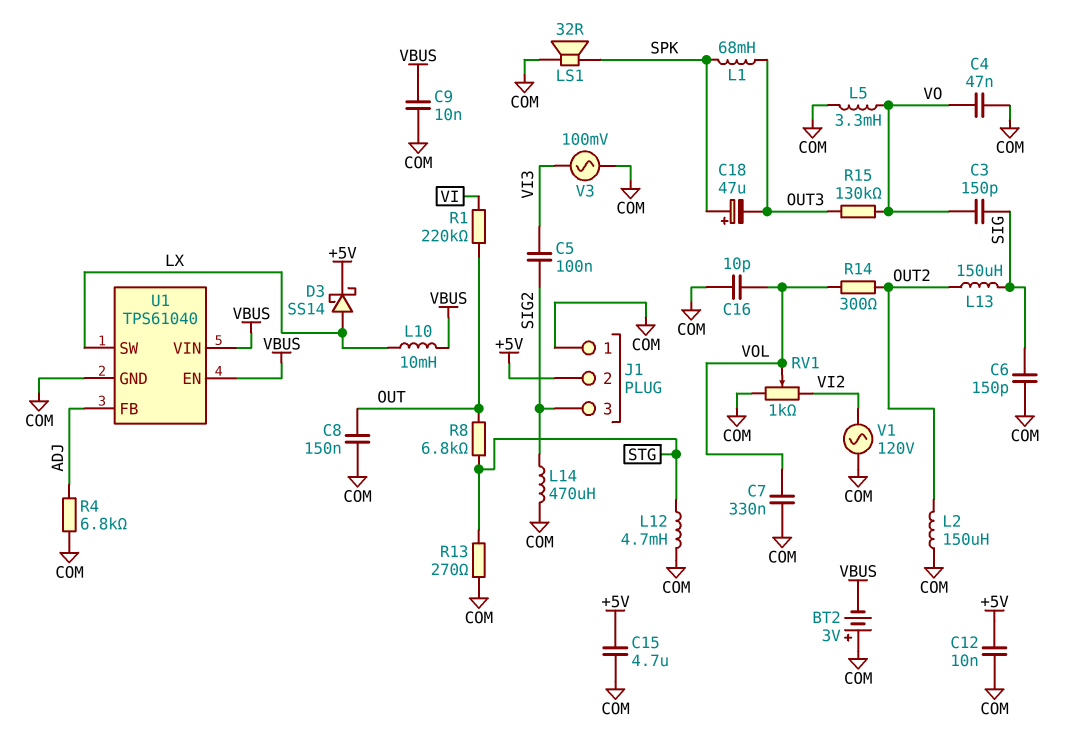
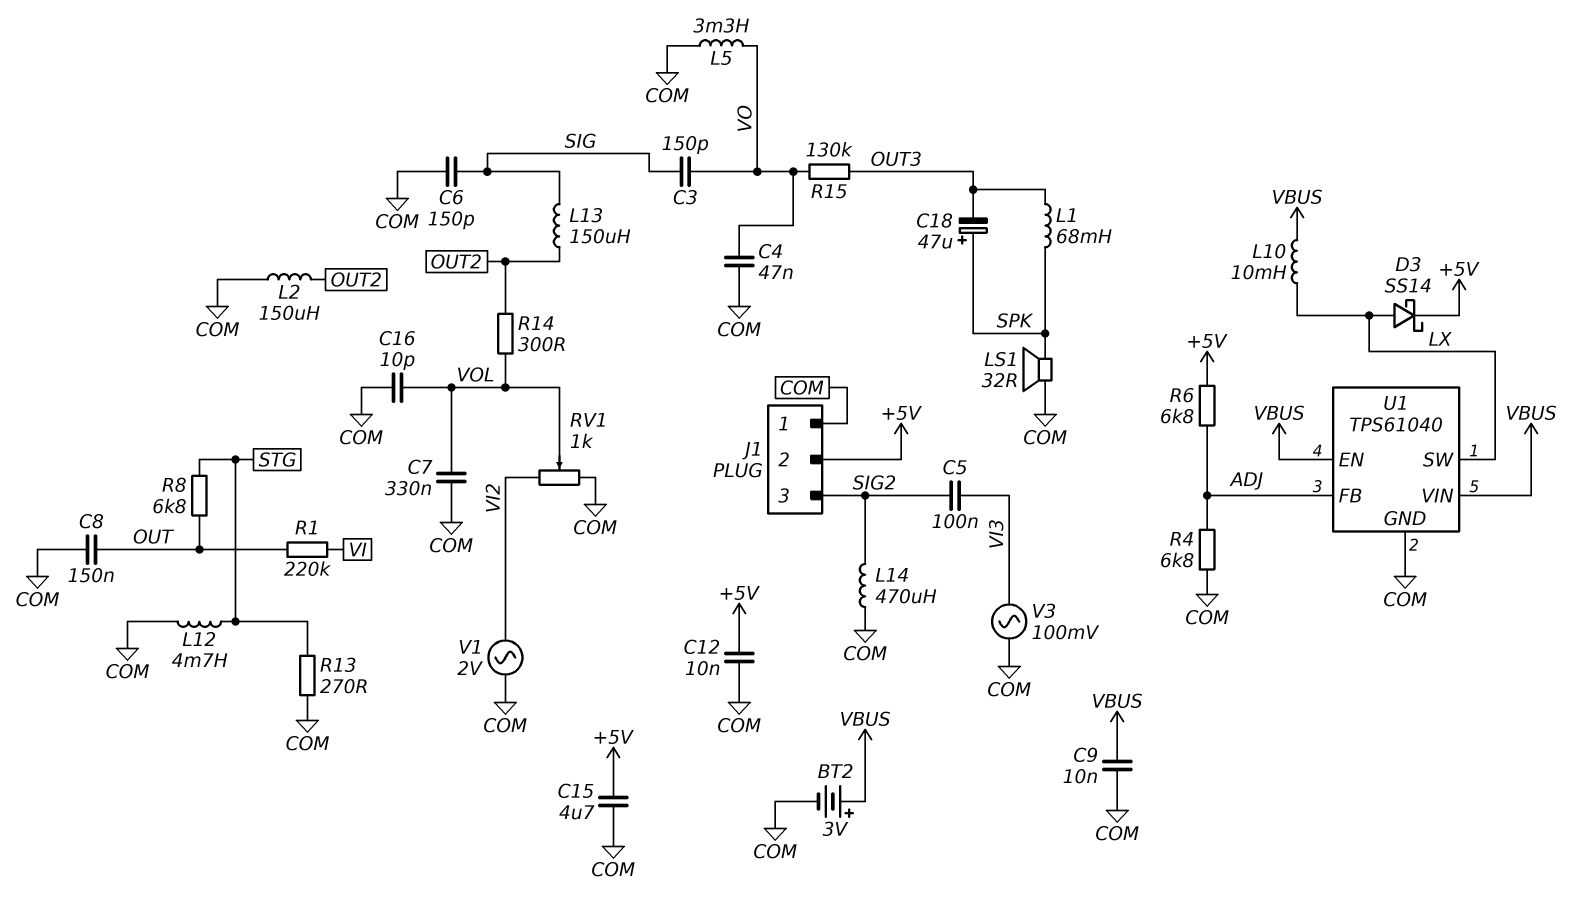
BT2: 3V (plus COM, minus VBUS) -> 3V (plus VBUS, minus COM)
R6: none -> 6.8k (+5V, ADJ)
V1: AC 120V (COM, VI2) -> AC 2V (COM, VI2)

